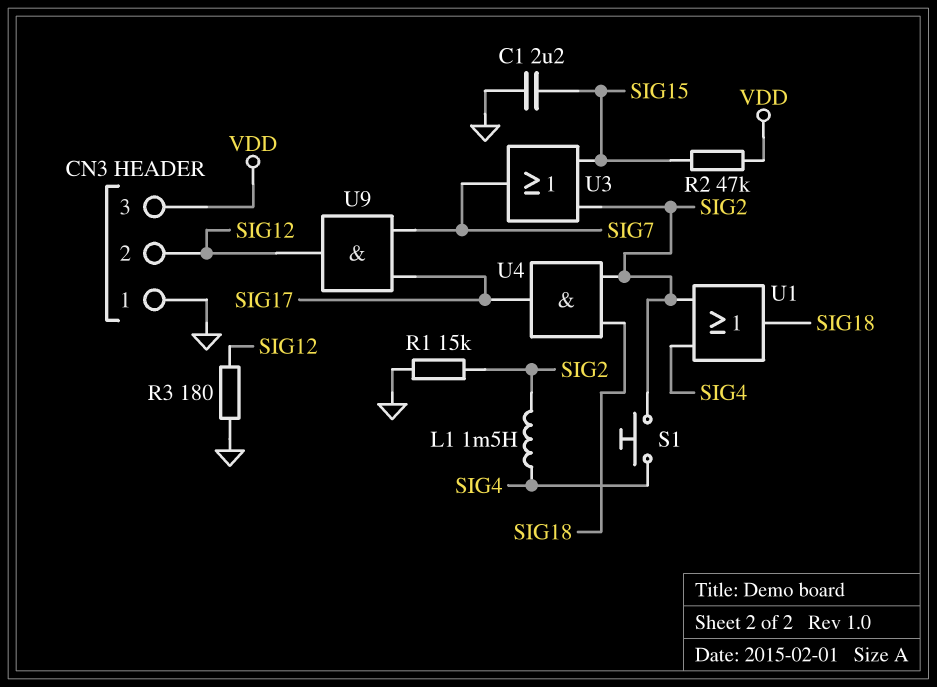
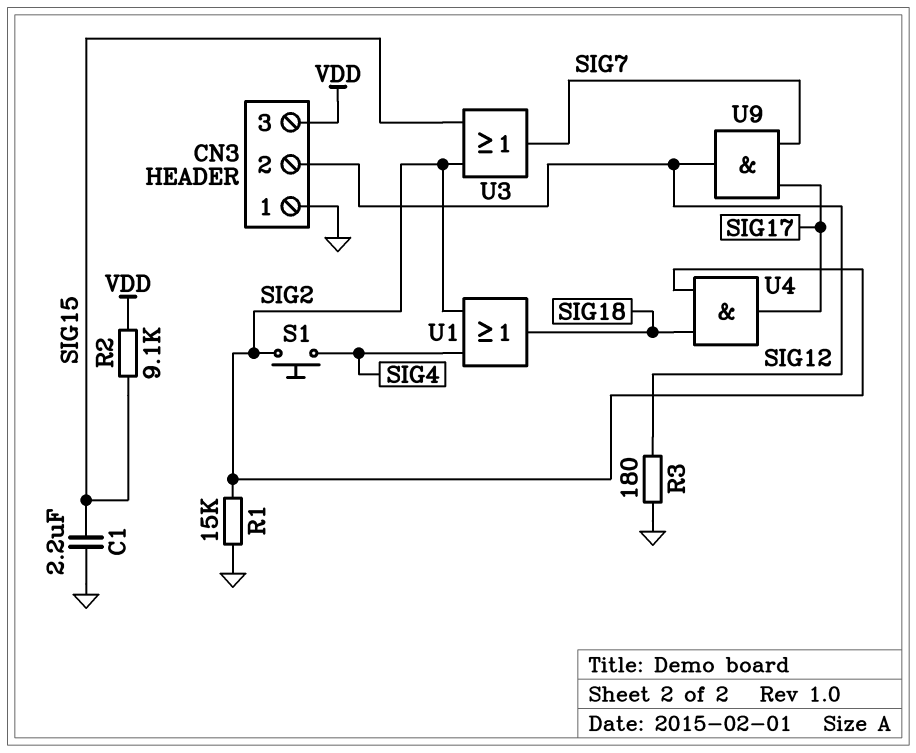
L1: 1.5mH (SIG2, SIG4) -> none
R2: 47k (SIG15, VDD) -> 9.1k (SIG15, VDD)

